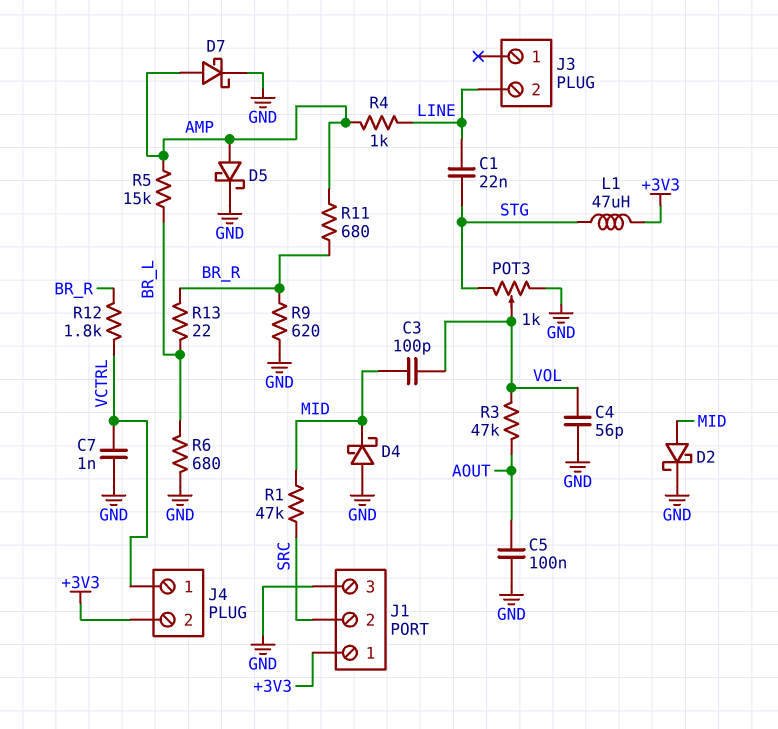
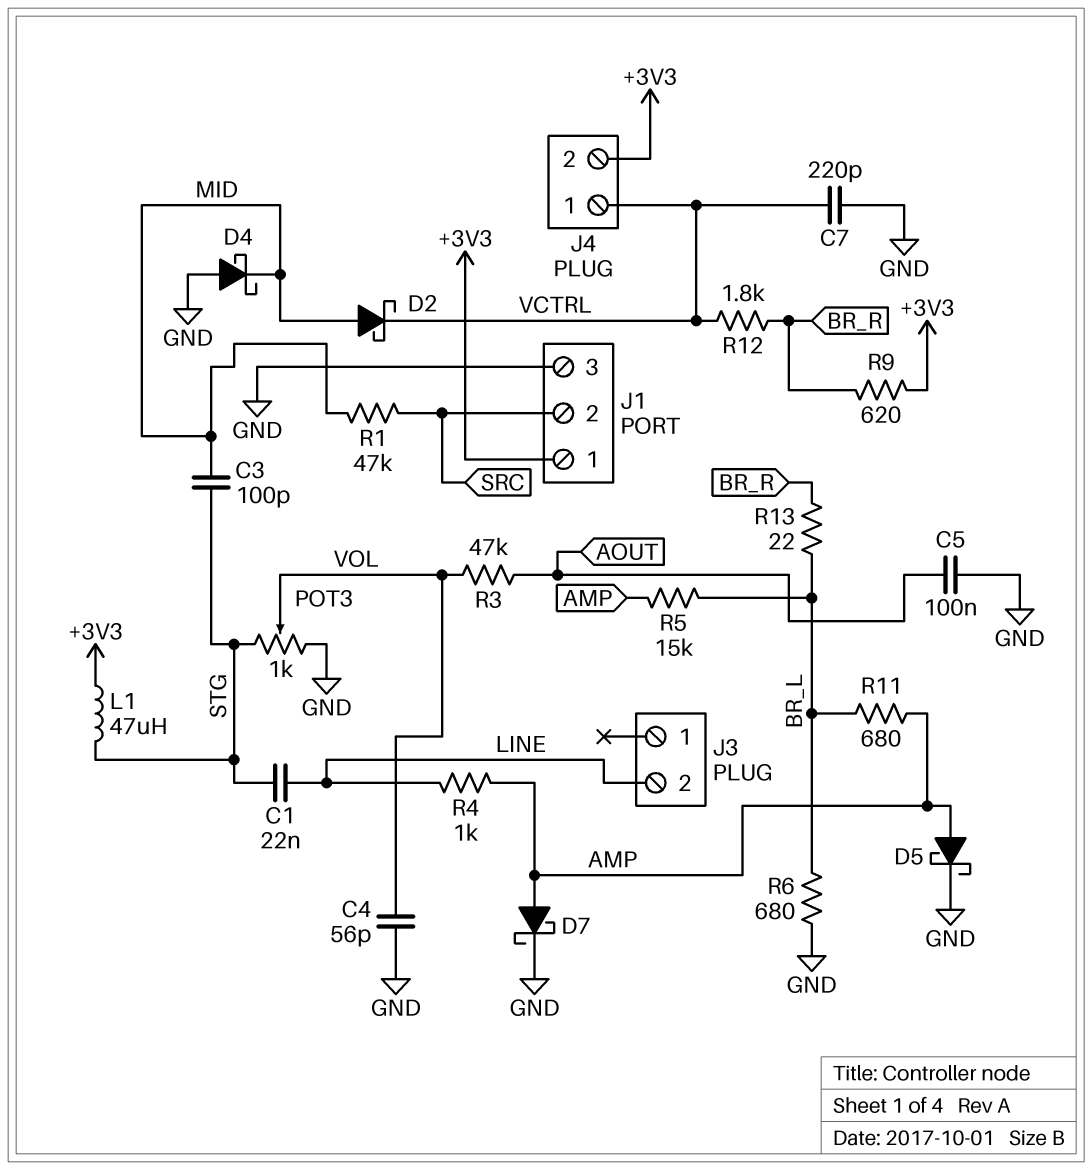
C3: 100pF (MID, VOL) -> 100pF (MID, STG)
C7: 1nF (GND, VCTRL) -> 220pF (GND, VCTRL)
D2: schottky (A MID, K GND) -> schottky (A MID, K VCTRL)
R9: 620 (BR_R, GND) -> 620 (+3V3, BR_R)
R11: 680 (AMP, BR_R) -> 680 (AMP, BR_L)

